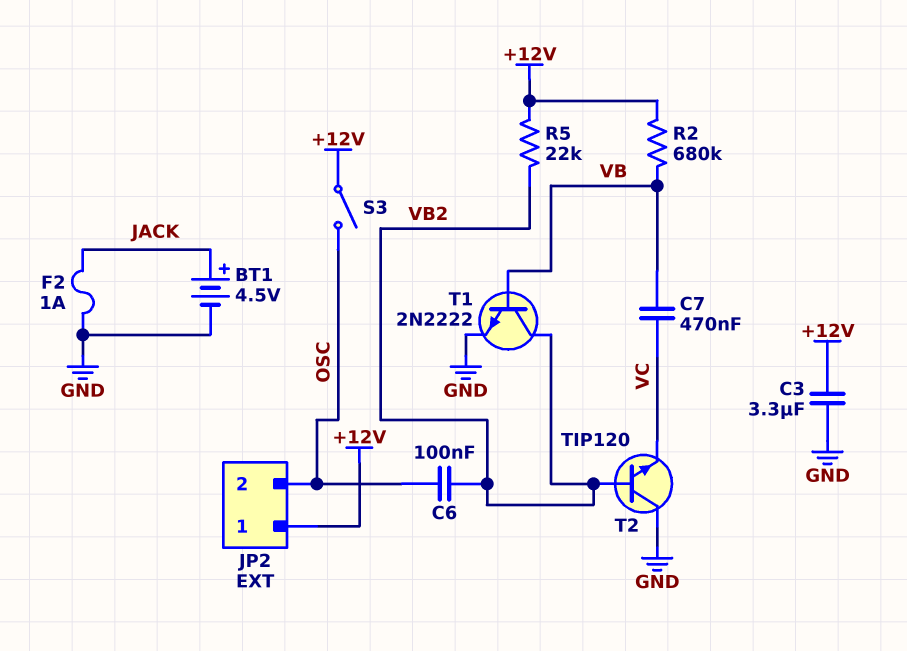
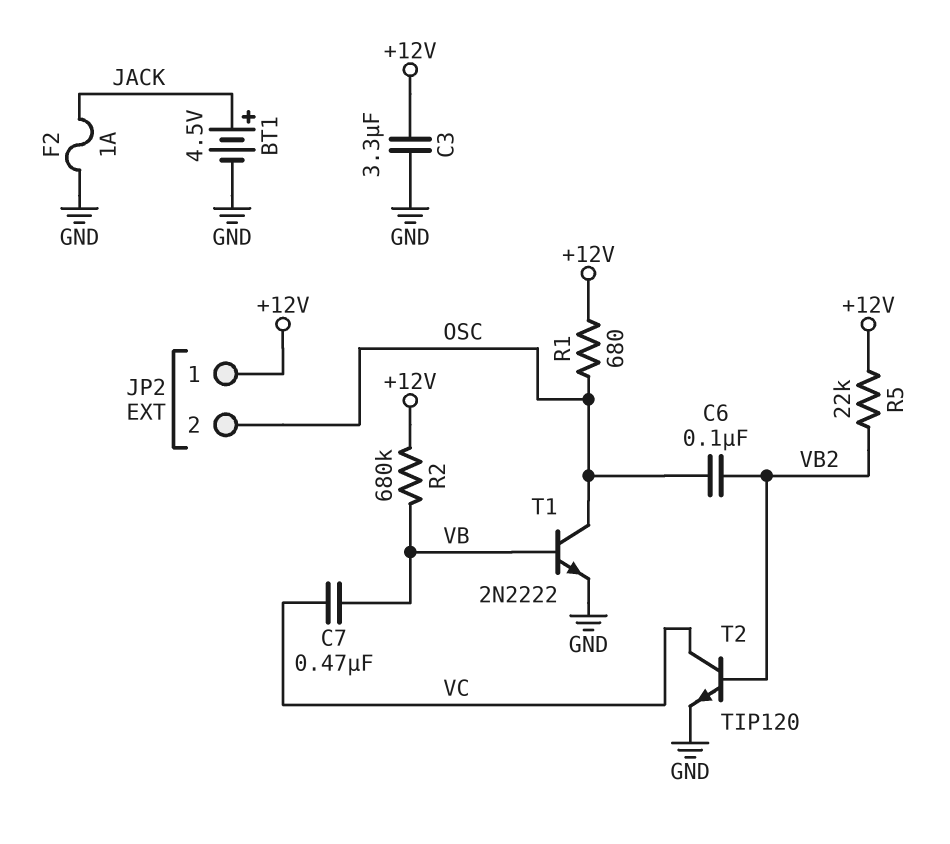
R1: none -> 680 (+12V, OSC)
S3: switch (+12V, OSC) -> none
T1: NPN 2N2222 (B VB, C VB2, E GND) -> NPN 2N2222 (B VB, C OSC, E GND)
T2: NPN TIP120 (B VB2, C GND, E VC) -> NPN TIP120 (B VB2, C VC, E GND)

